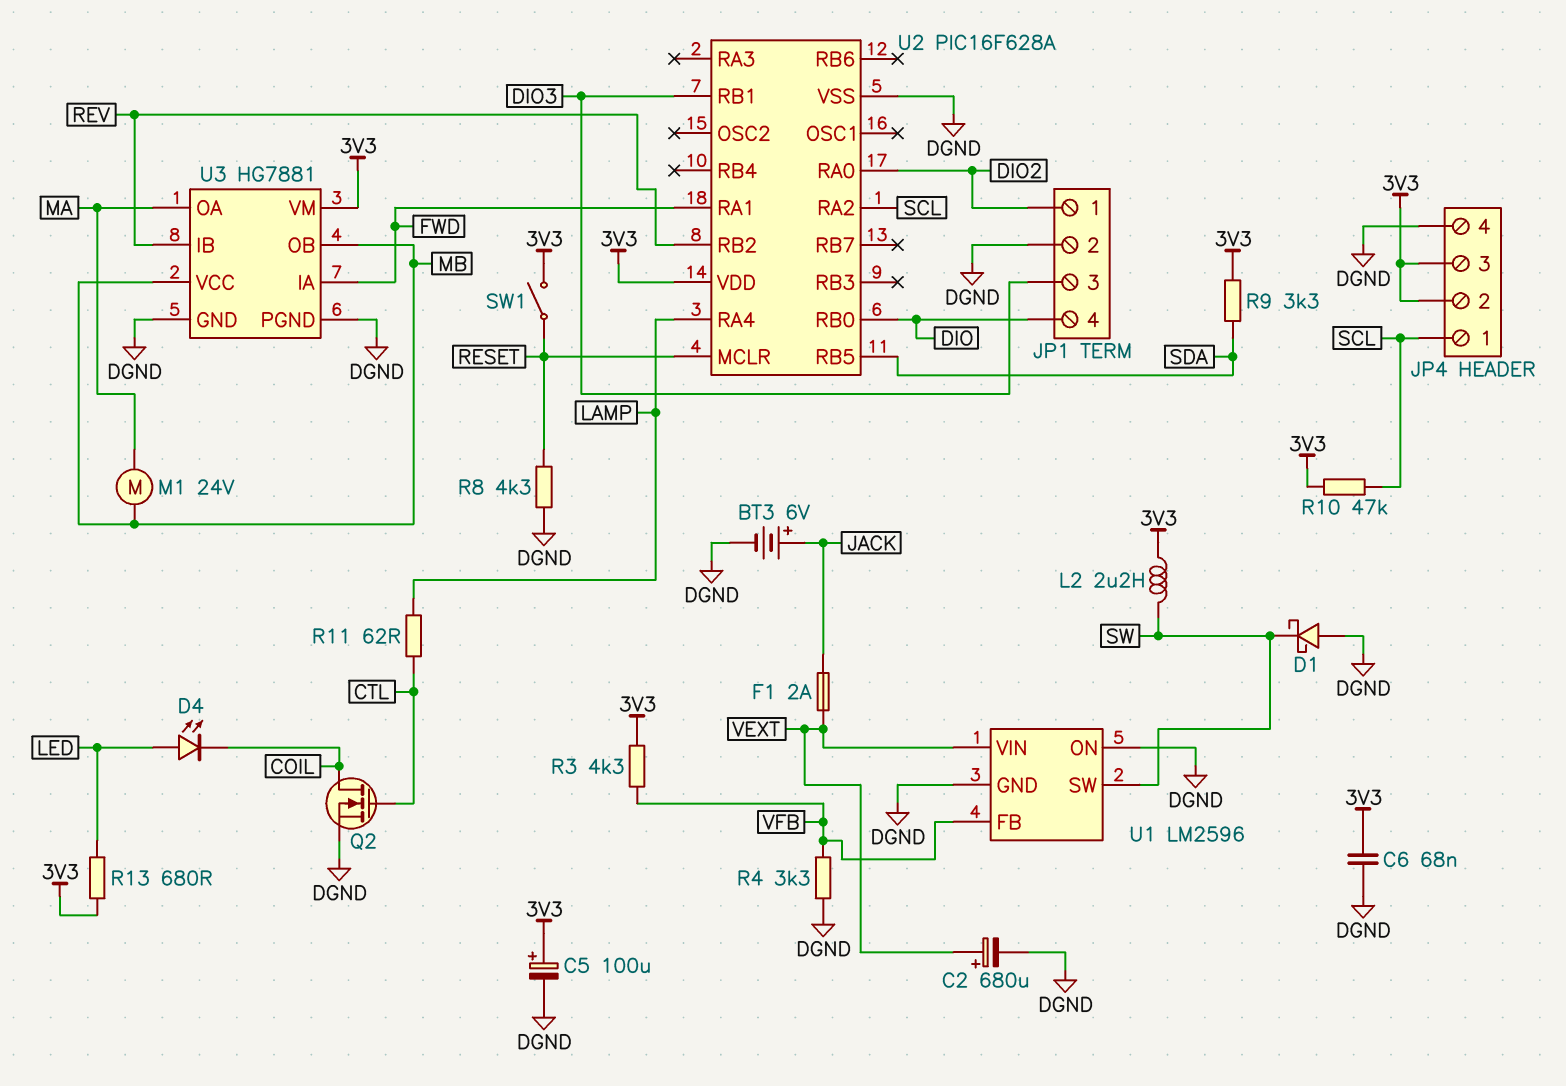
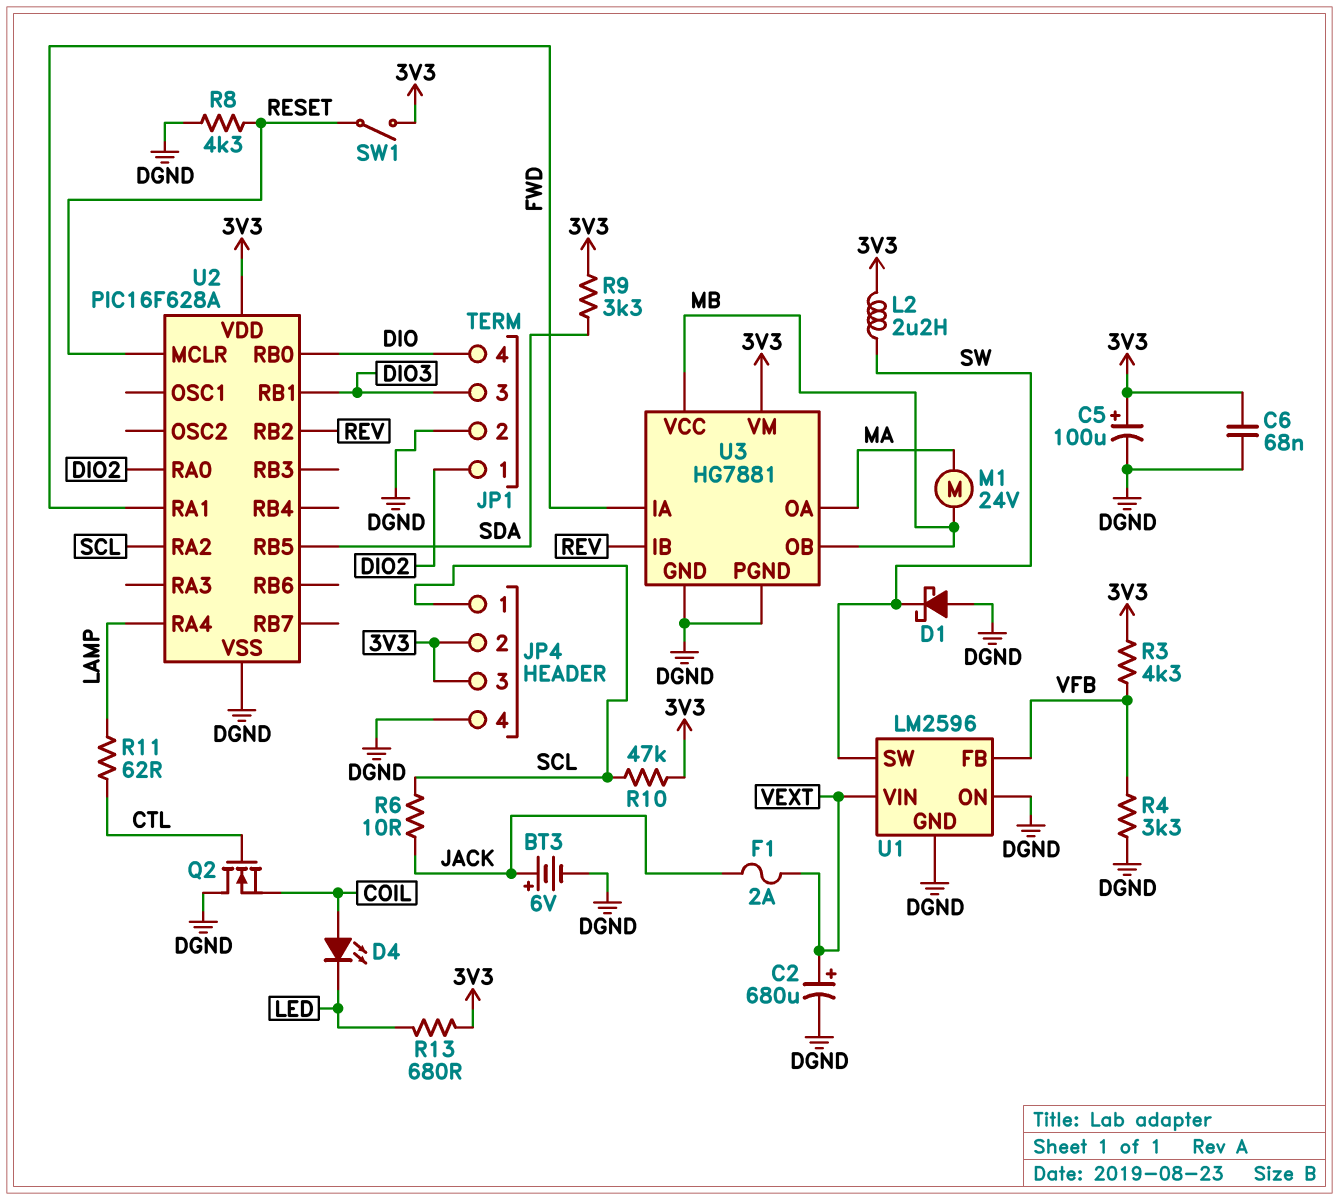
D4: LED (A LED, K COIL) -> LED (A COIL, K LED)
Q2: NMOS (G CTL, D COIL, S DGND) -> NMOS (G CTL, D DGND, S COIL)
R6: none -> 10 (JACK, SCL)

